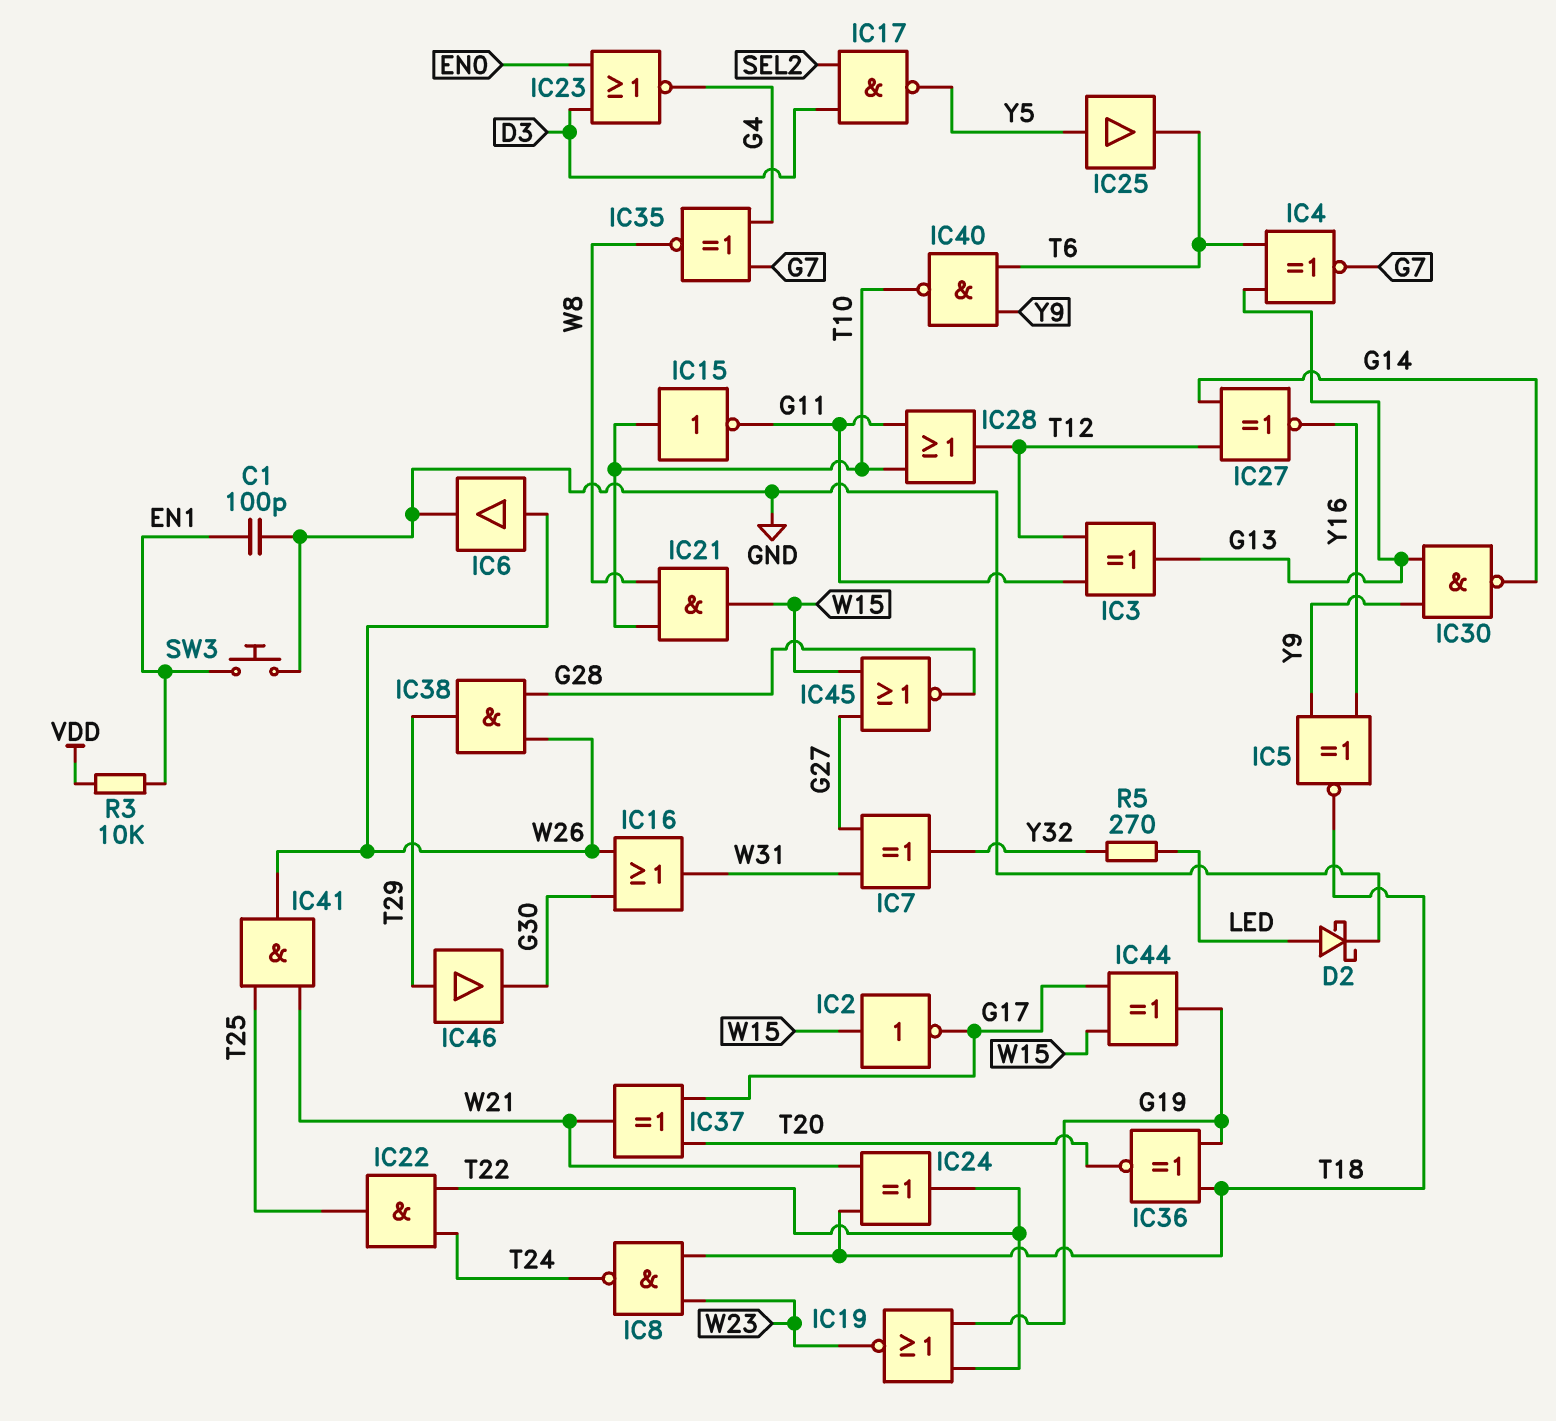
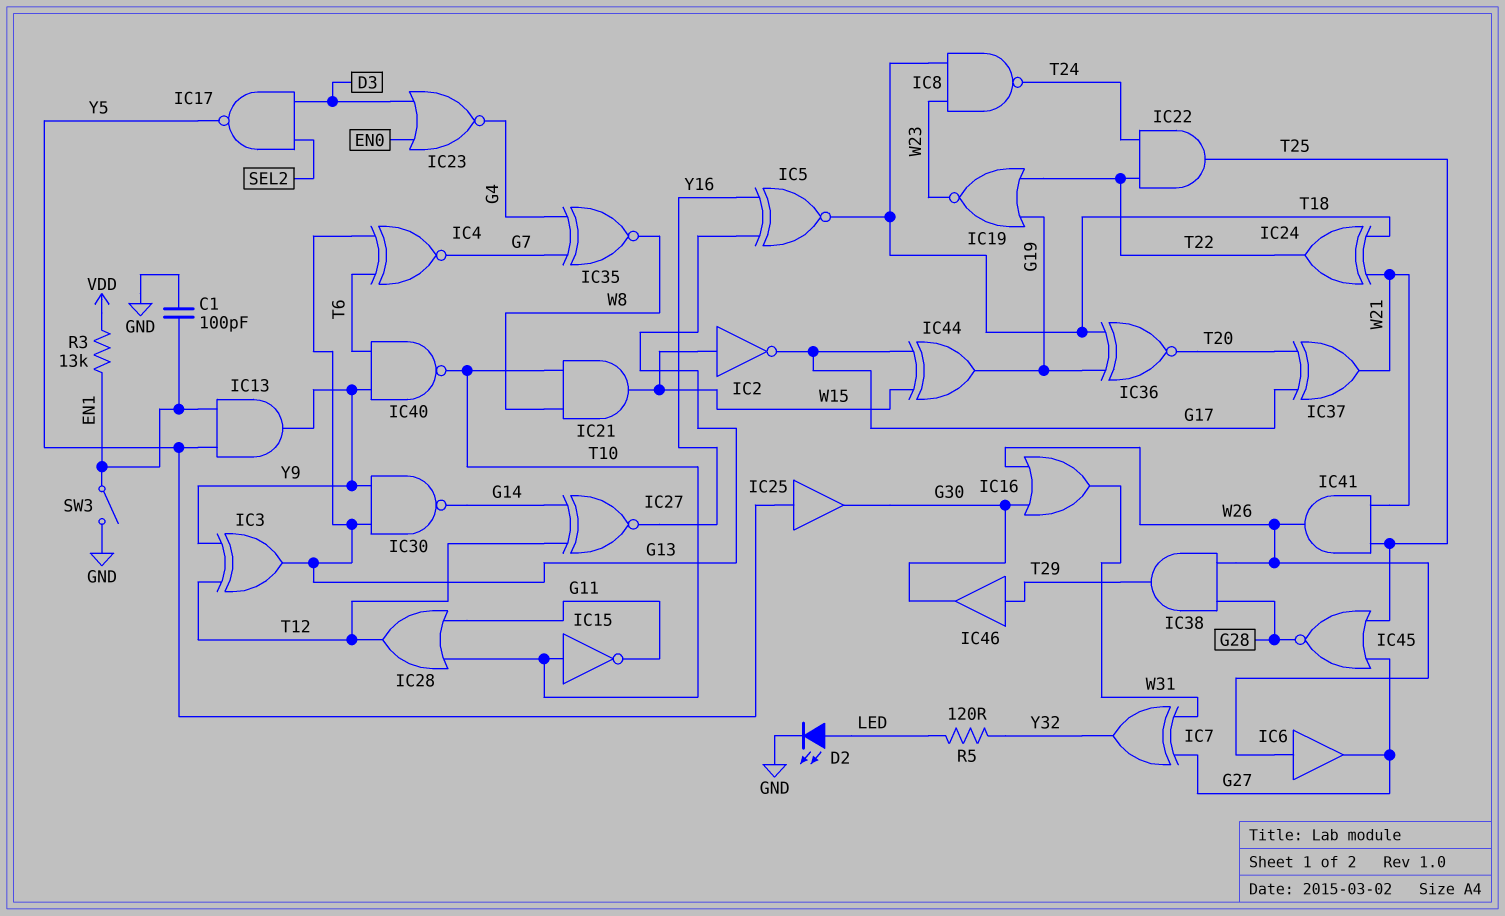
D2: schottky (A LED, K GND) -> LED (A LED, K GND)
IC3: XOR (in G11, in T12, out G13) -> XOR (in T12, in Y9, out G13)
IC5: XNOR (in Y9, in Y16, out T18) -> XNOR (in G13, in Y16, out T18)
IC6: buffer (in W26, out GND) -> buffer (in W26, out G27)
IC13: none -> AND (in EN1, in Y5, out Y9)
IC25: buffer (in Y5, out T6) -> buffer (in Y5, out G30)
IC45: NOR (in G27, in W15, out G28) -> NOR (in G27, in T25, out G28)
R3: 10k (EN1, VDD) -> 13k (EN1, VDD)
R5: 270 (LED, Y32) -> 120 (LED, Y32)
SW3: button (EN1, GND) -> switch (EN1, GND)

